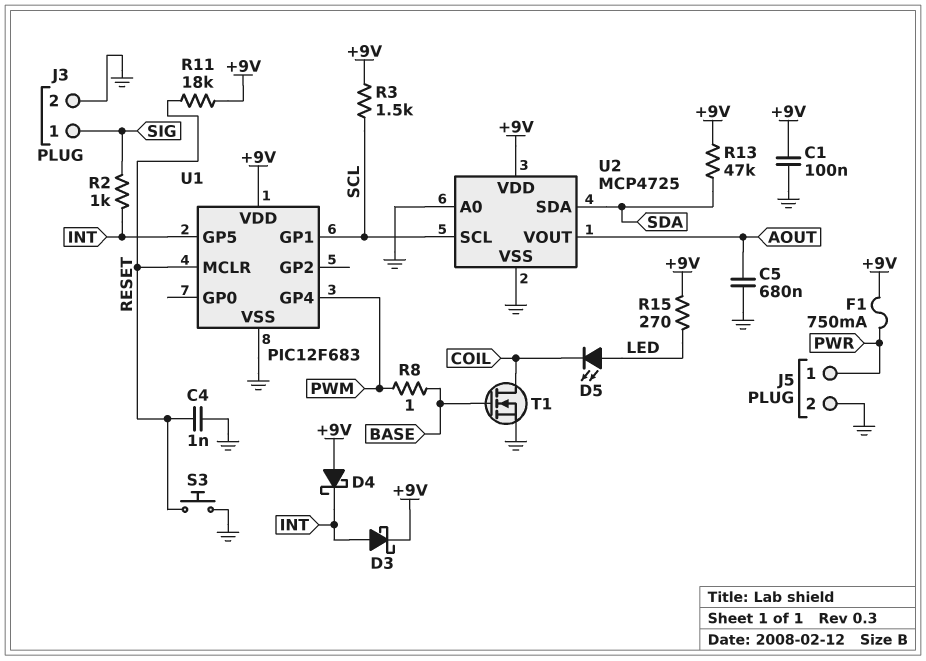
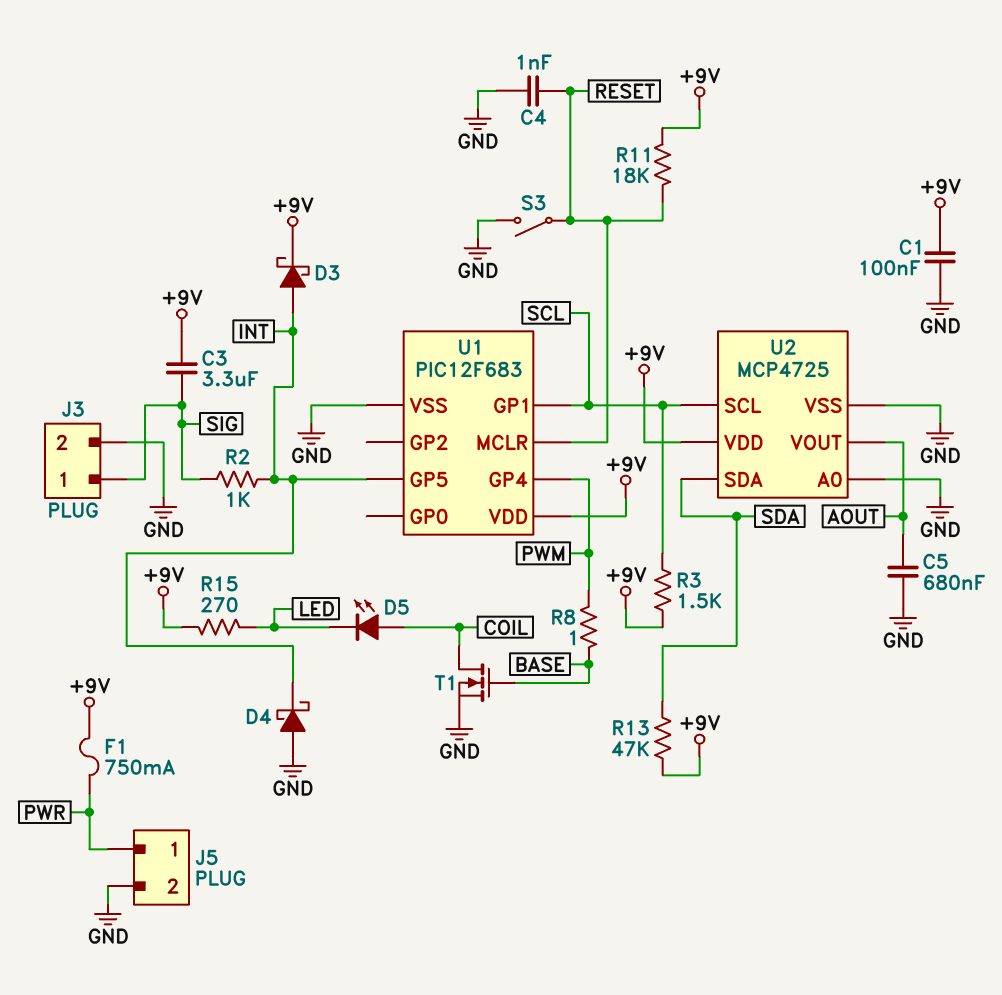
C3: none -> 3.3uF (+9V, SIG)
D4: schottky (A +9V, K INT) -> schottky (A GND, K INT)
D5: LED (A LED, K COIL) -> LED (A COIL, K LED)
S3: button (GND, RESET) -> switch (GND, RESET)

